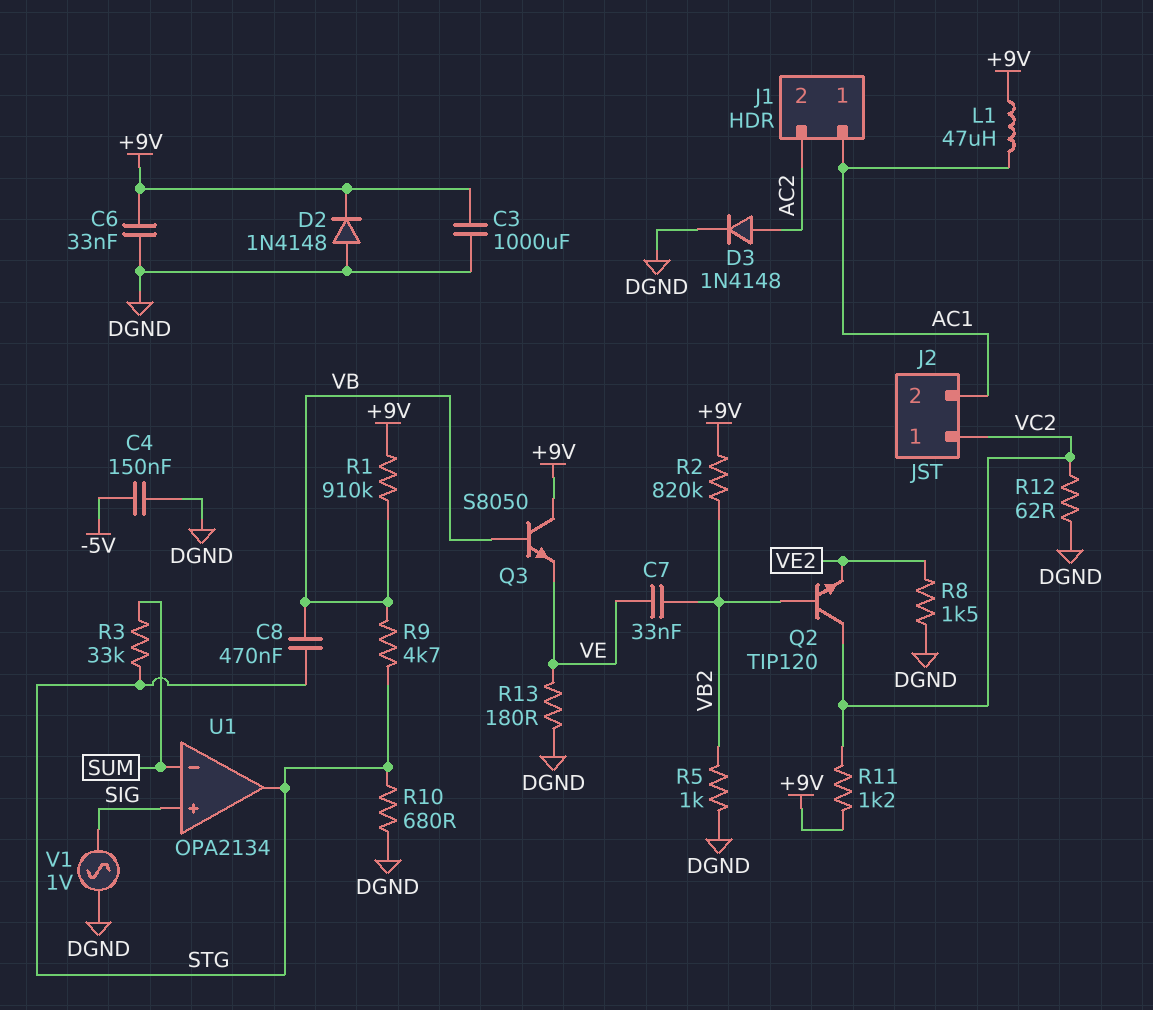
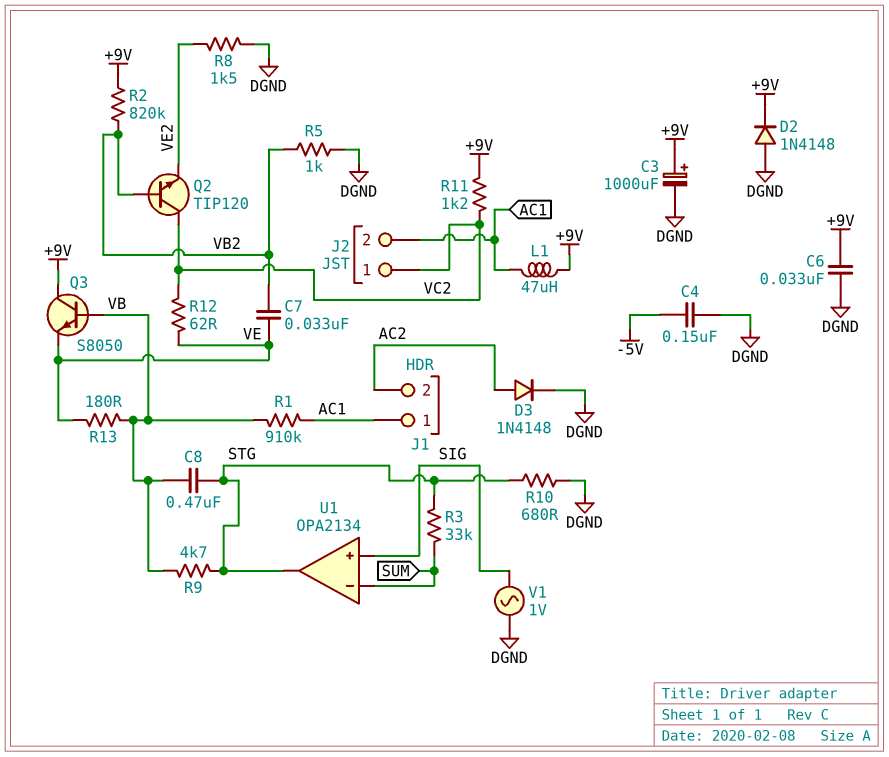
C3: 1000uF (+9V, DGND) -> 1000uF (plus +9V, minus DGND)
R1: 910k (+9V, VB) -> 910k (AC1, VB)
R12: 62 (DGND, VC2) -> 62 (VC2, VE)
R13: 180 (DGND, VE) -> 180 (VB, VE)

